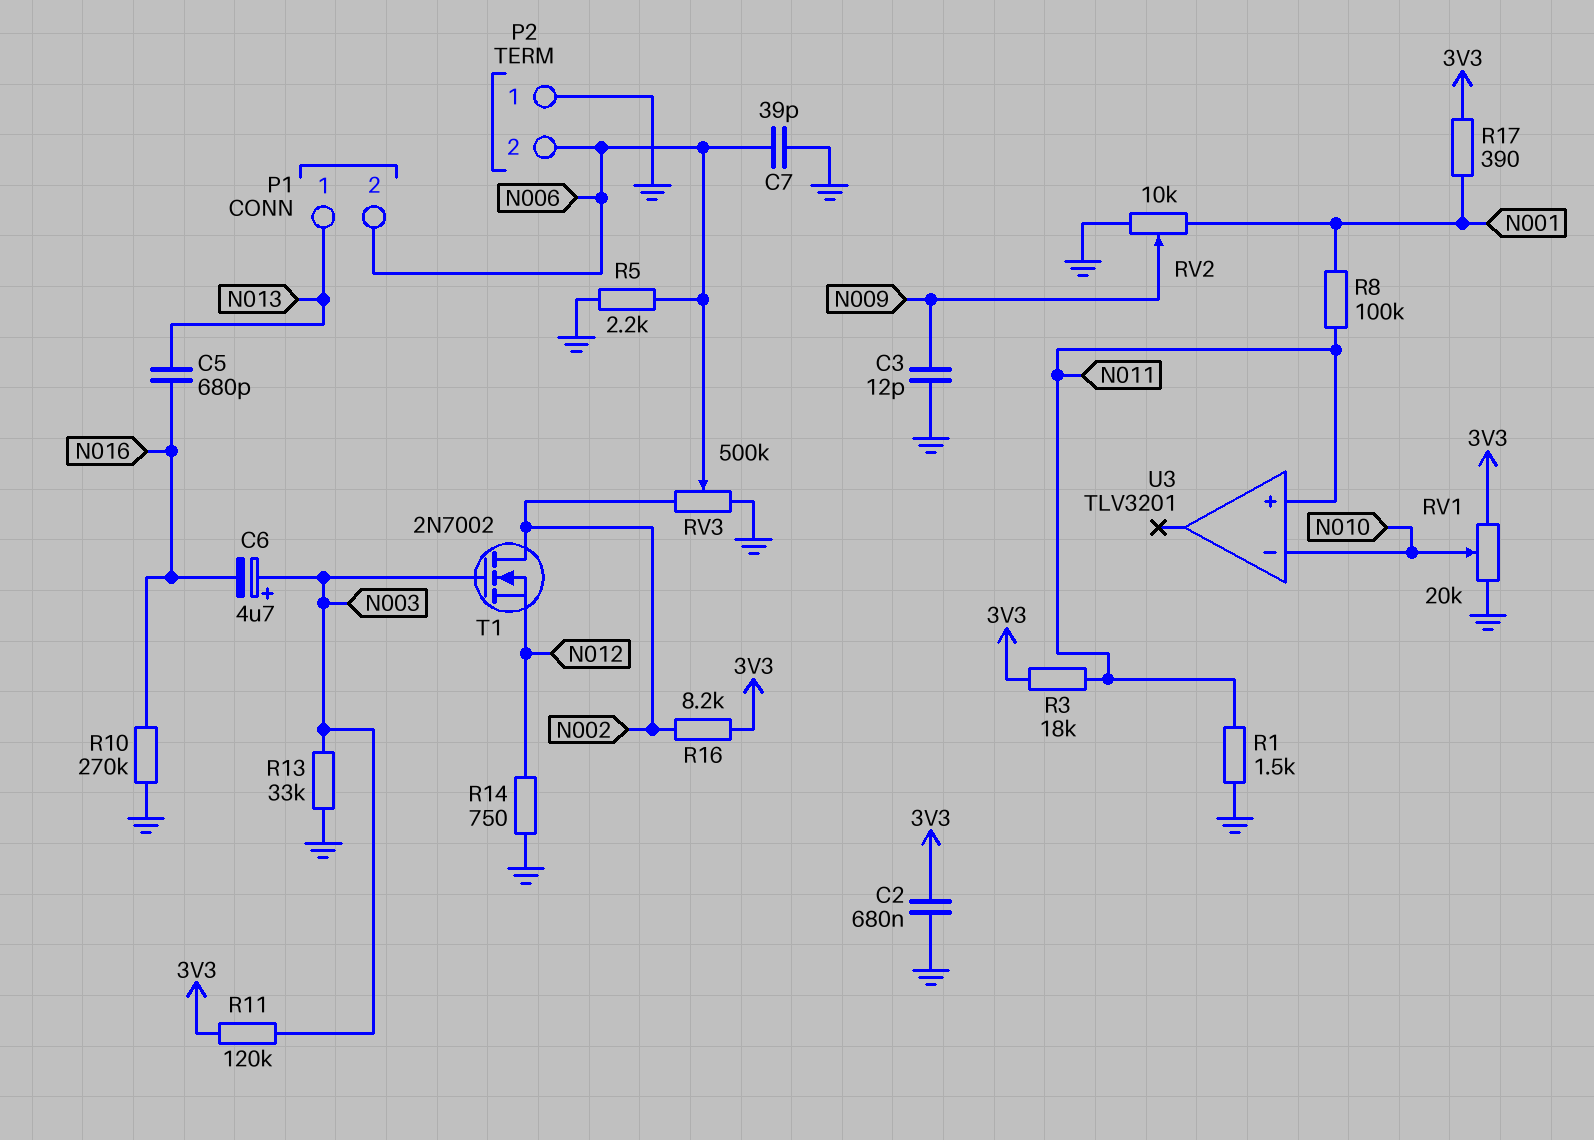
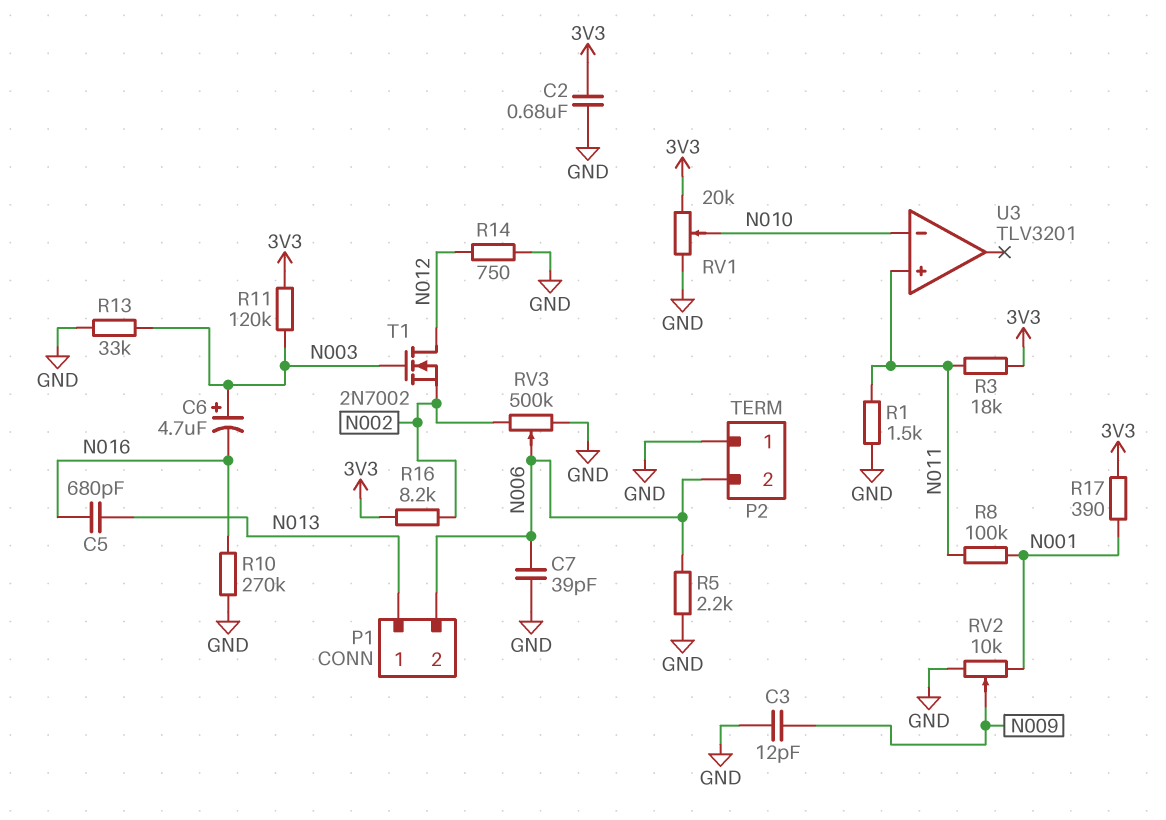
T1: NMOS 2N7002 (G N003, D N002, S N012) -> NMOS 2N7002 (G N003, D N012, S N002)

